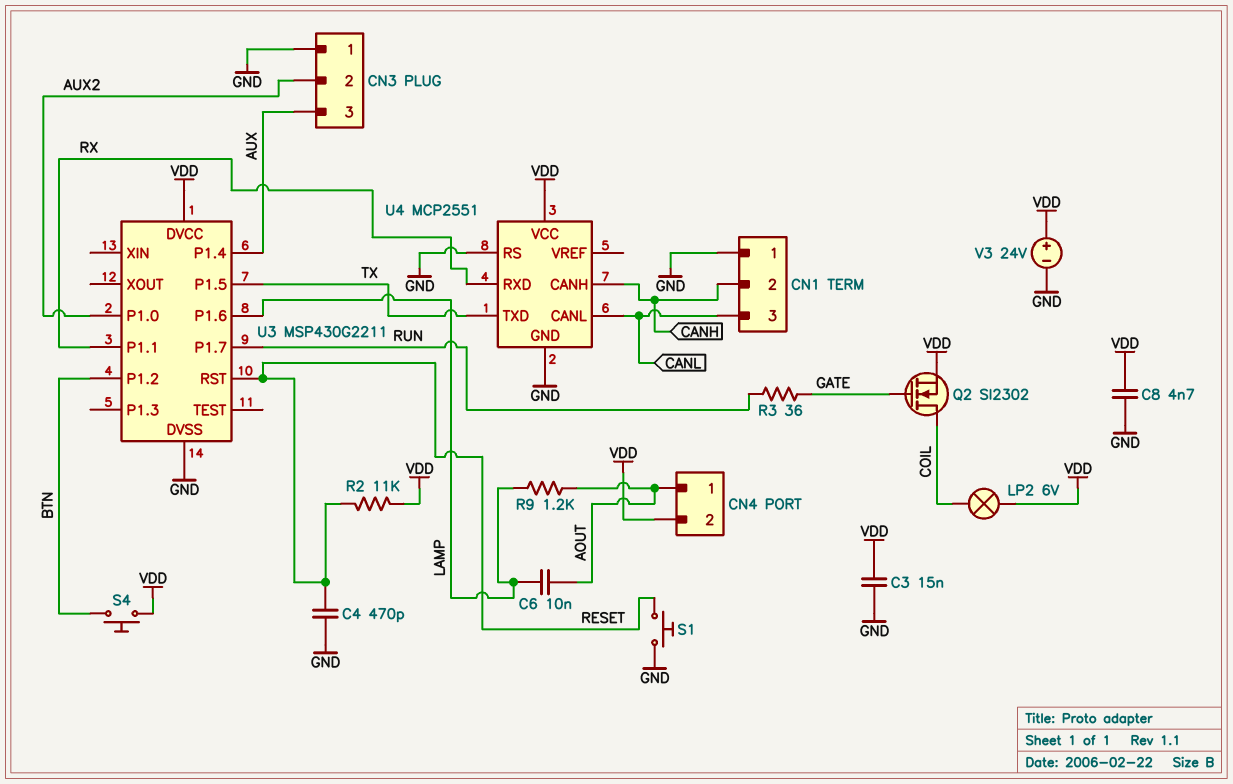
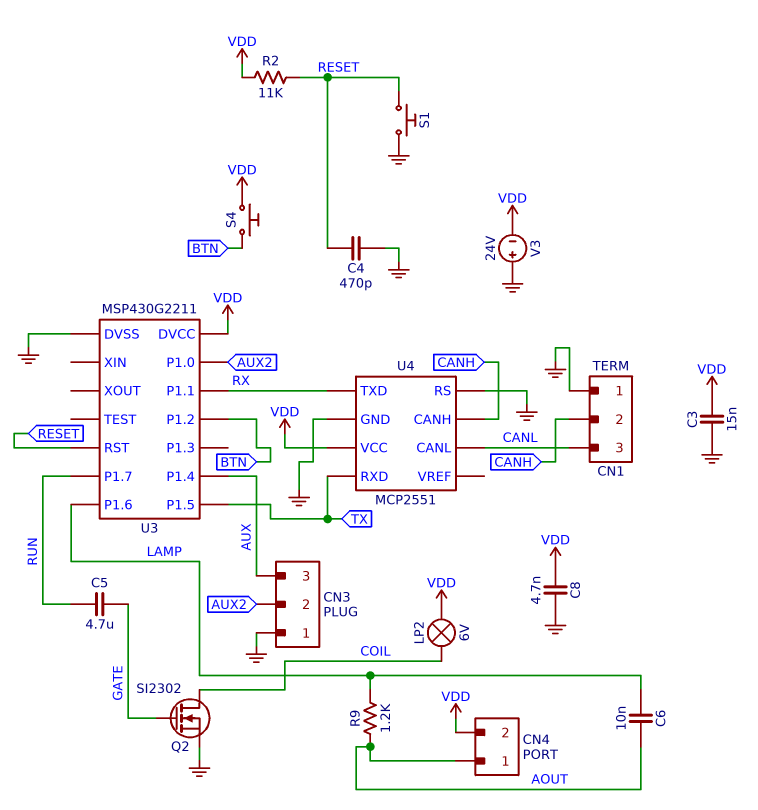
C5: none -> 4.7uF (GATE, RUN)
Q2: NMOS SI2302 (G GATE, D COIL, S VDD) -> NMOS SI2302 (G GATE, D COIL, S GND)
R3: 36 (GATE, RUN) -> none
U4 pin RXD: RX -> TX
U4 pin TXD: TX -> RX
V3: 24V (plus VDD, minus GND) -> 24V (plus GND, minus VDD)

